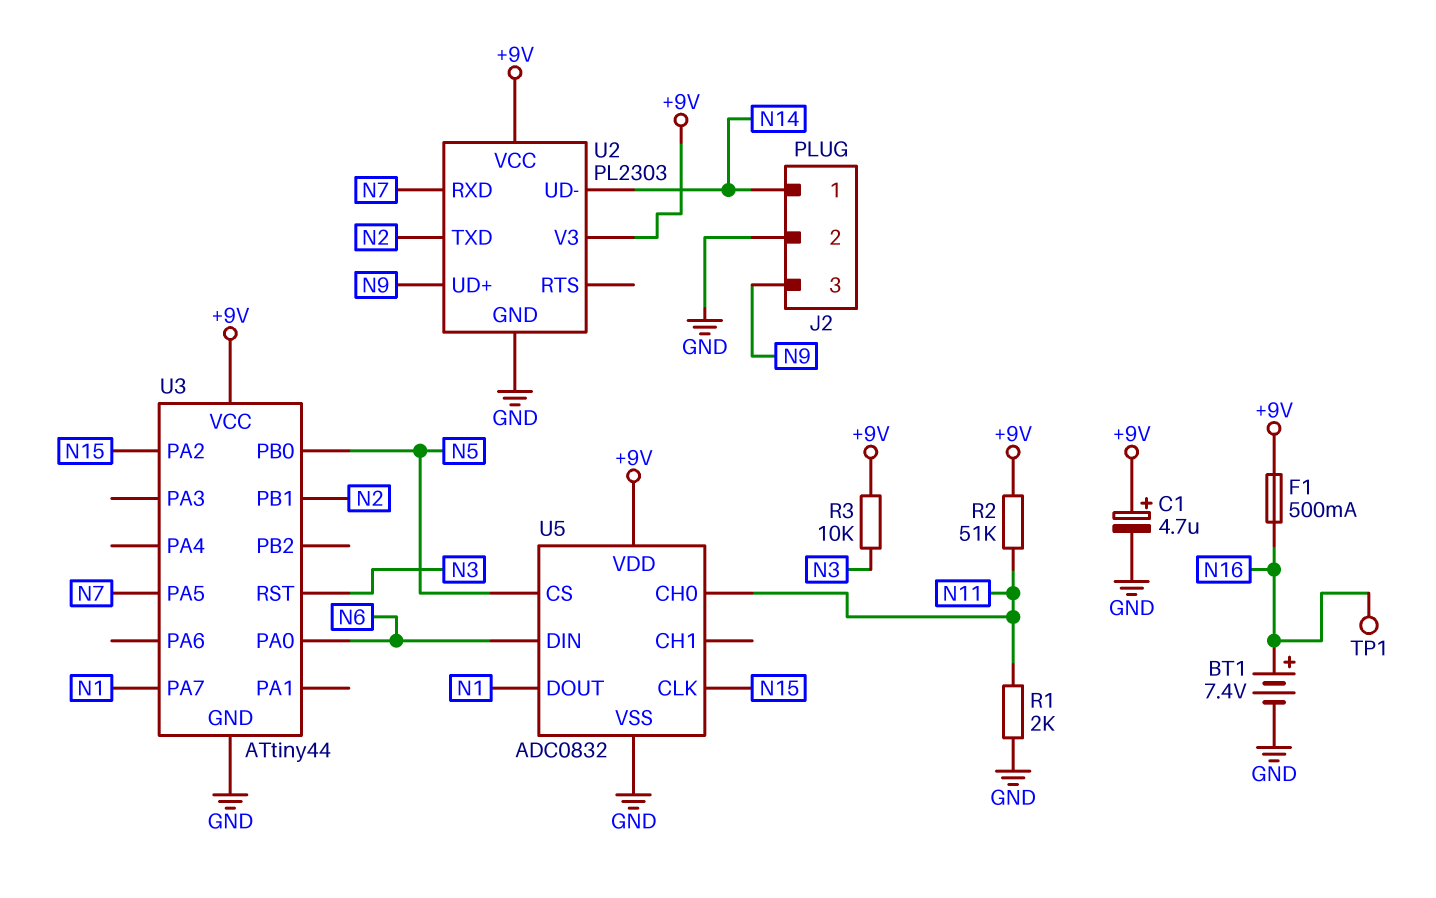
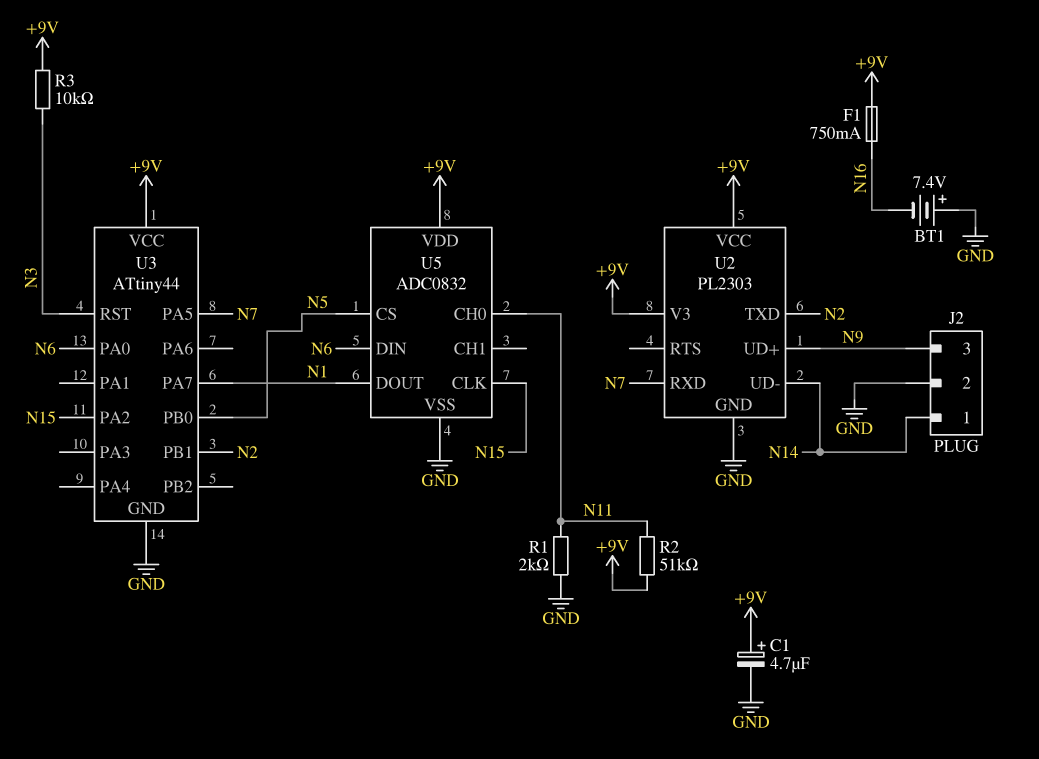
BT1: 7.4V (plus N16, minus GND) -> 7.4V (plus GND, minus N16)
F1: 500mA (+9V, N16) -> 750mA (+9V, N16)
TP1: test point (N16) -> none

